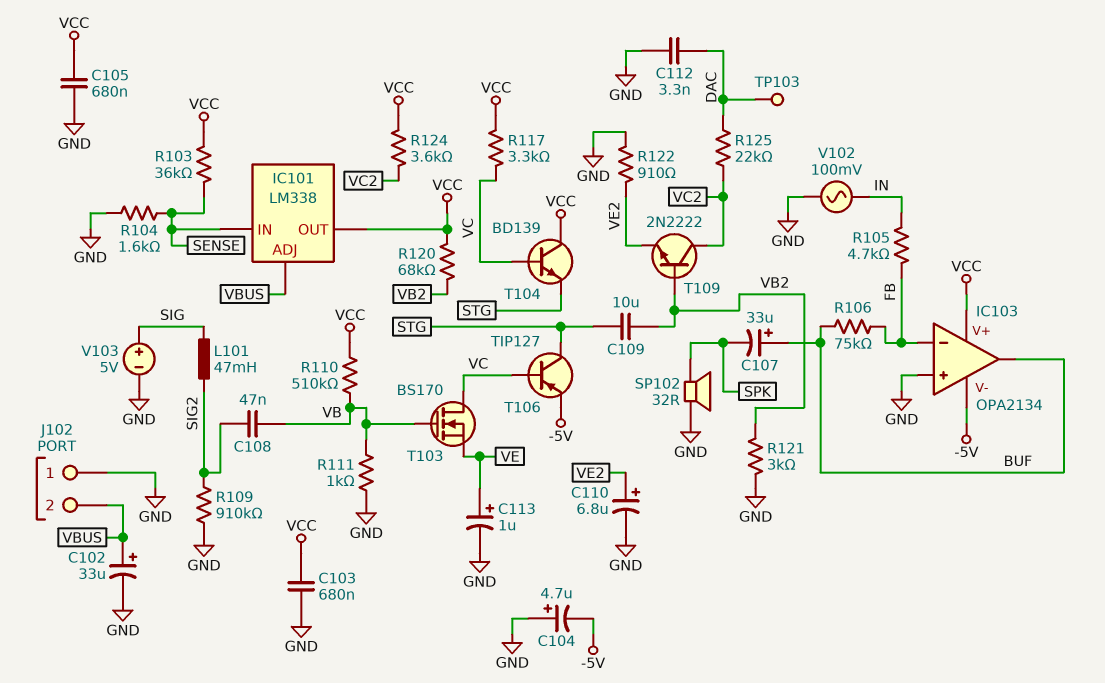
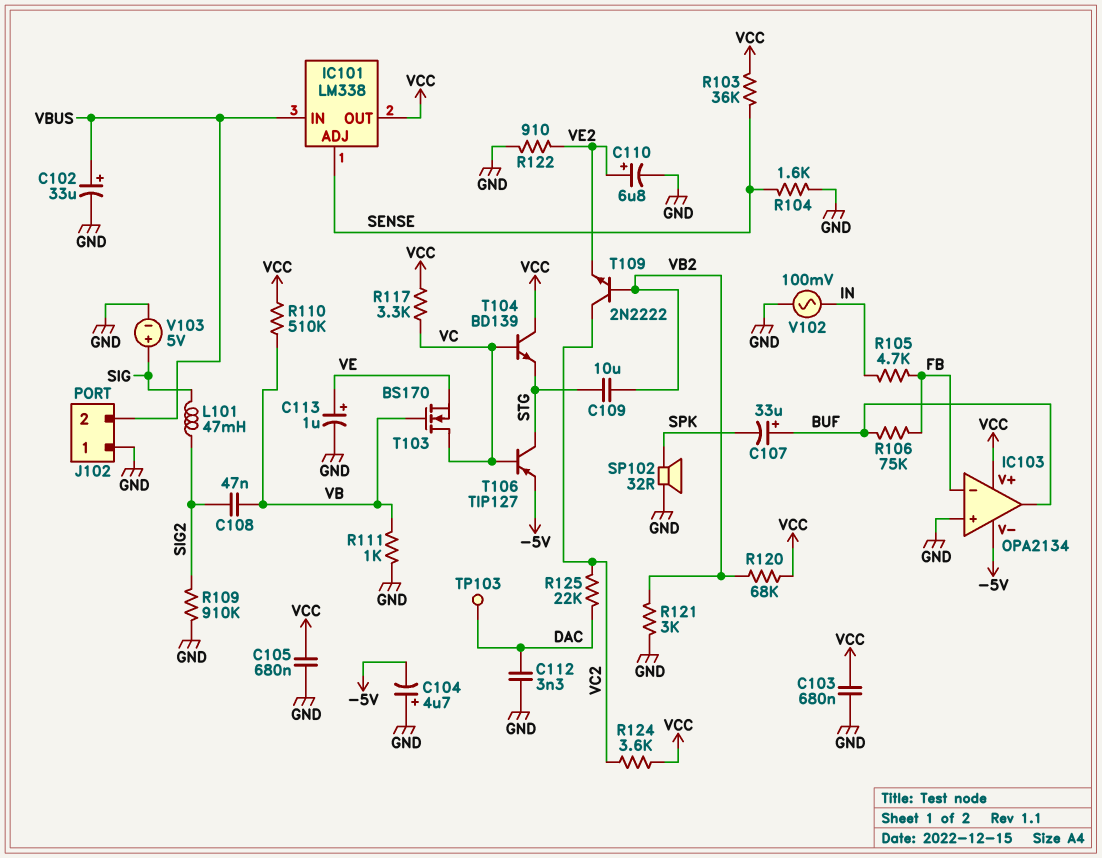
IC101 pin ADJ: VBUS -> SENSE
IC101 pin IN: SENSE -> VBUS

